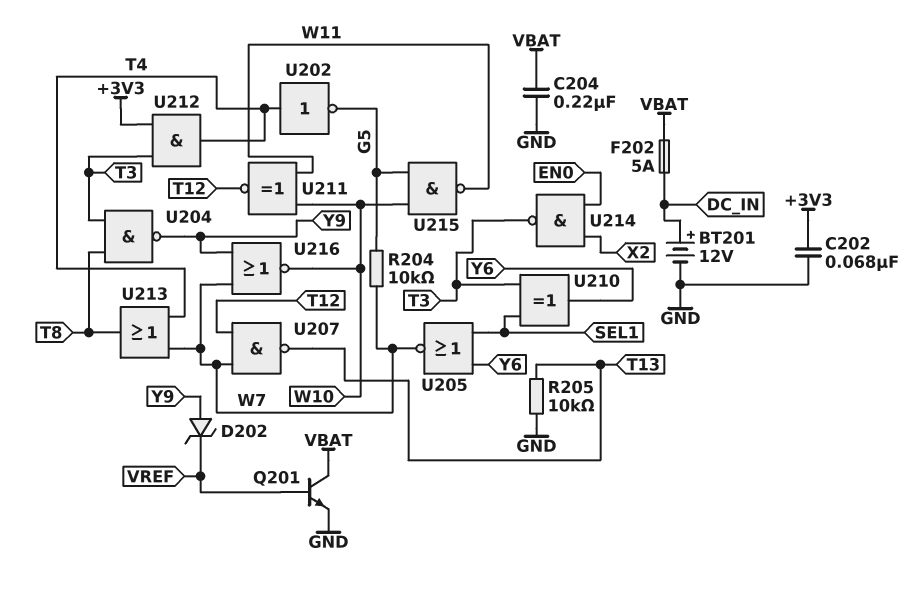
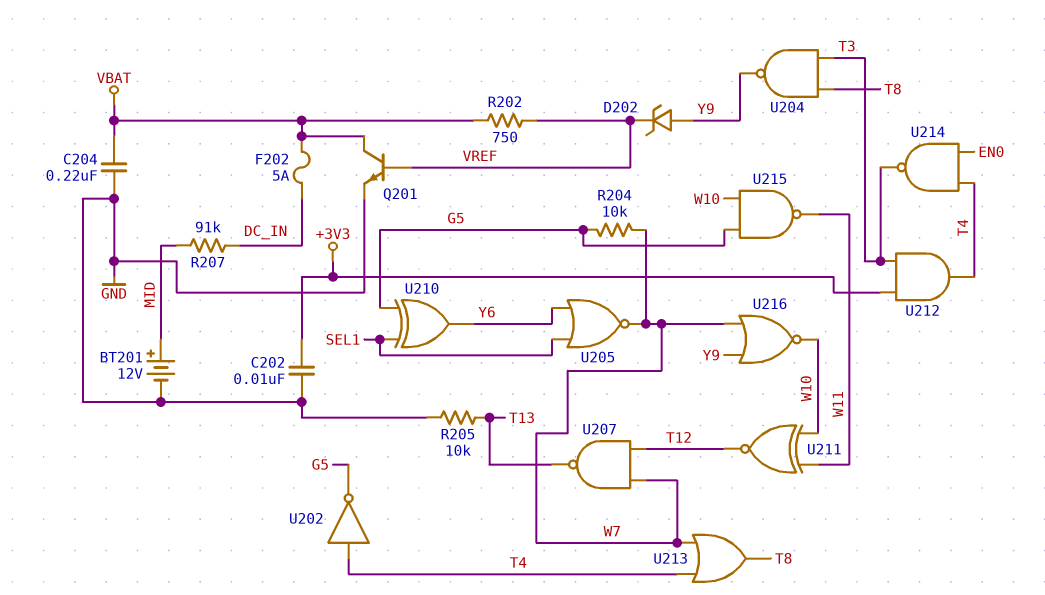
BT201: 12V (plus DC_IN, minus GND) -> 12V (plus MID, minus GND)
C202: 68nF (+3V3, GND) -> 10nF (+3V3, GND)
R202: none -> 750 (VBAT, VREF)
R207: none -> 91k (DC_IN, MID)
U210: XOR (in SEL1, in T3, out Y6) -> XOR (in G5, in SEL1, out Y6)
U214: NAND (in EN0, in X2, out T3) -> NAND (in EN0, in T4, out T3)

